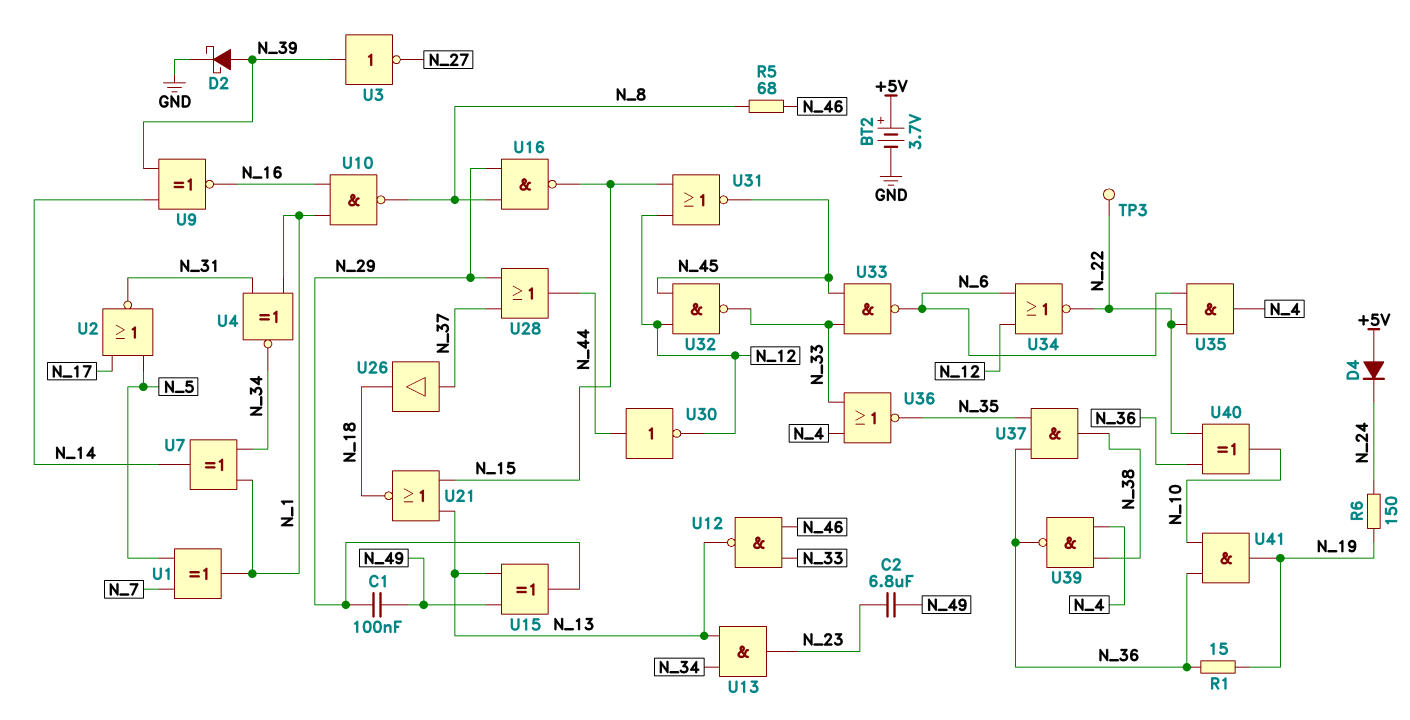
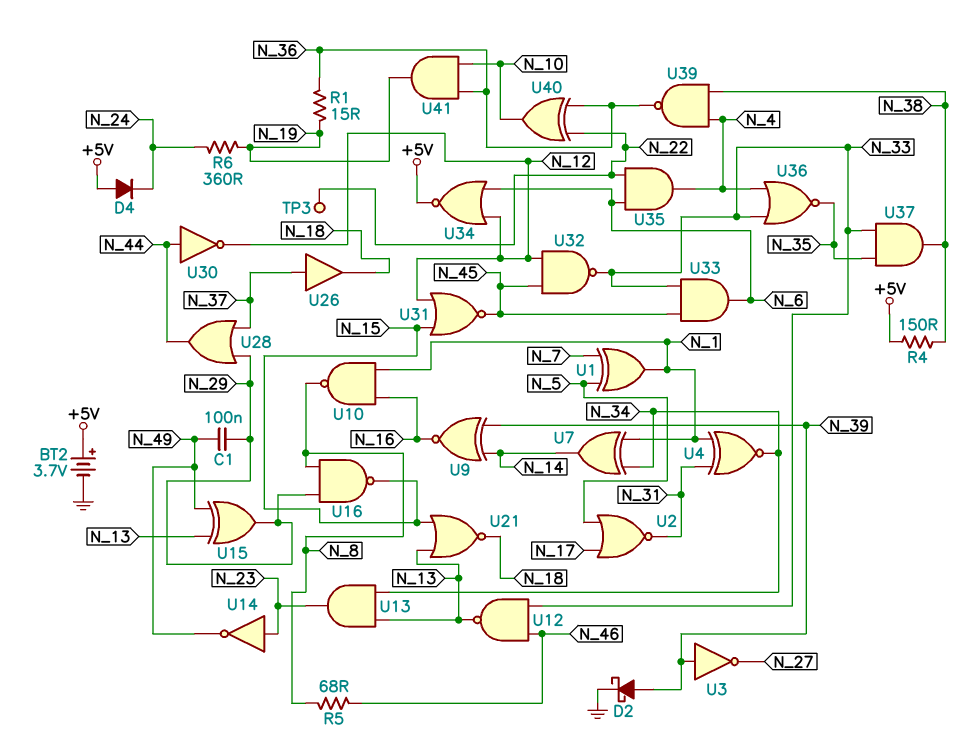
C2: 6.8uF (N_23, N_49) -> none
R4: none -> 150 (+5V, N_38)
R6: 150 (N_19, N_24) -> 360 (N_19, N_24)
U14: none -> NOT (in N_23, out N_49)
U33: NAND (in N_33, in N_45, out N_6) -> AND (in N_33, in N_45, out N_6)
U34: NOR (in N_6, in N_12, out N_22) -> NOR (in N_6, in N_12, out +5V)
U37: AND (in N_35, in N_36, out N_38) -> AND (in N_33, in N_35, out N_38)

